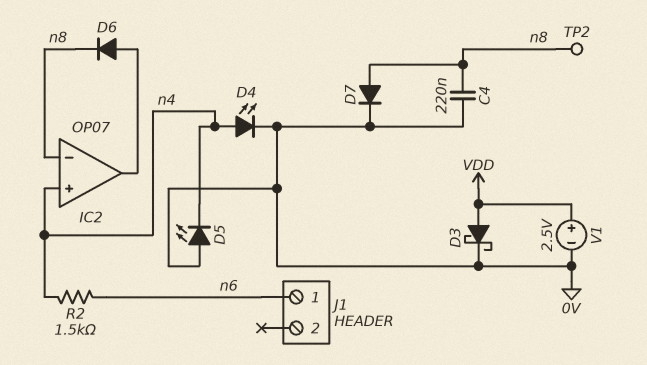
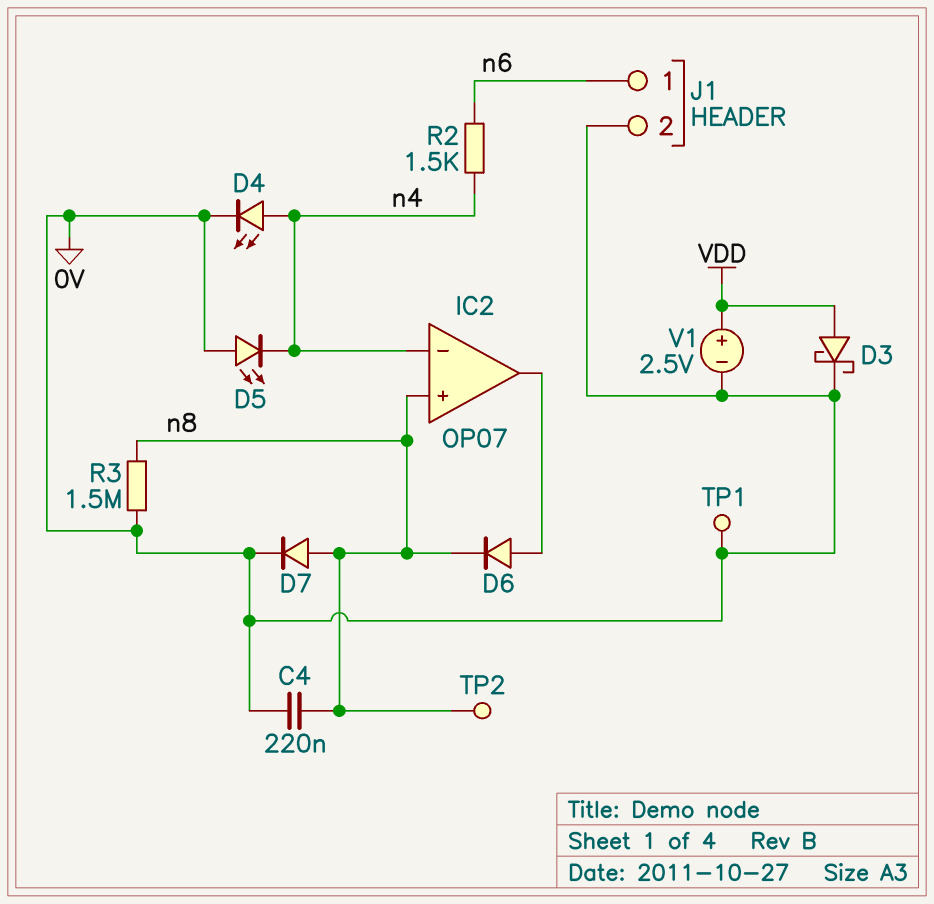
IC2 pin in+: n4 -> n8
IC2 pin in-: n8 -> n4
J1 pin 2: none -> 0V
R3: none -> 1.5M (0V, n8)
TP1: none -> test point (0V)

